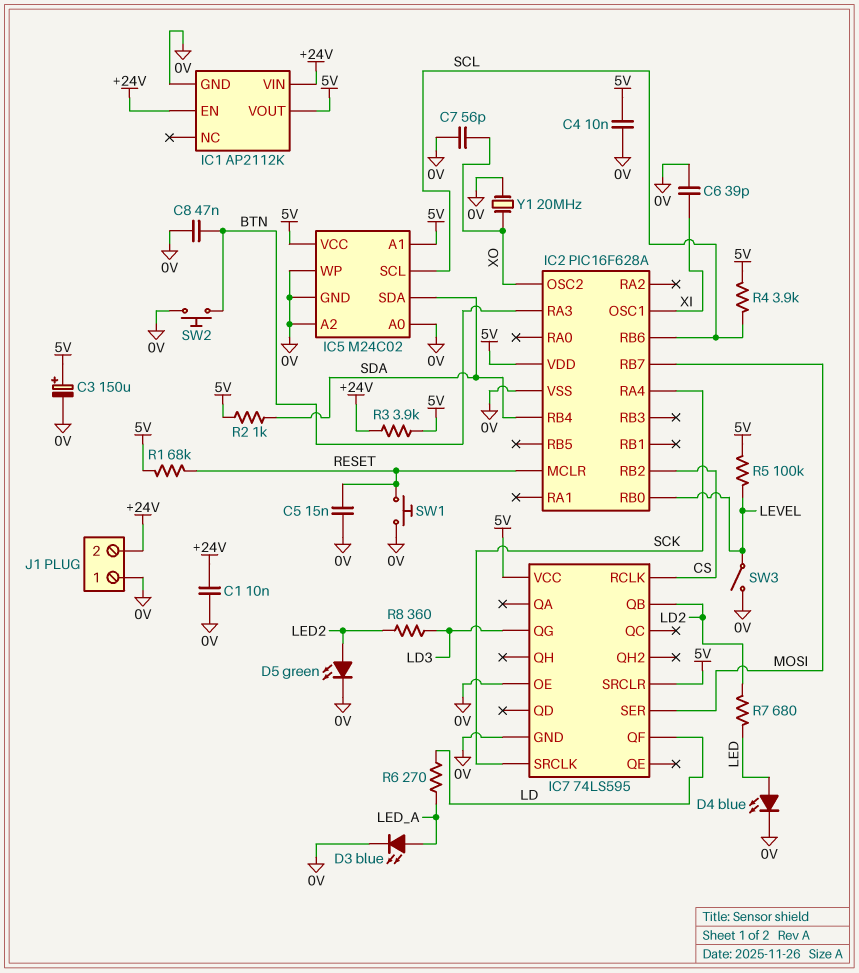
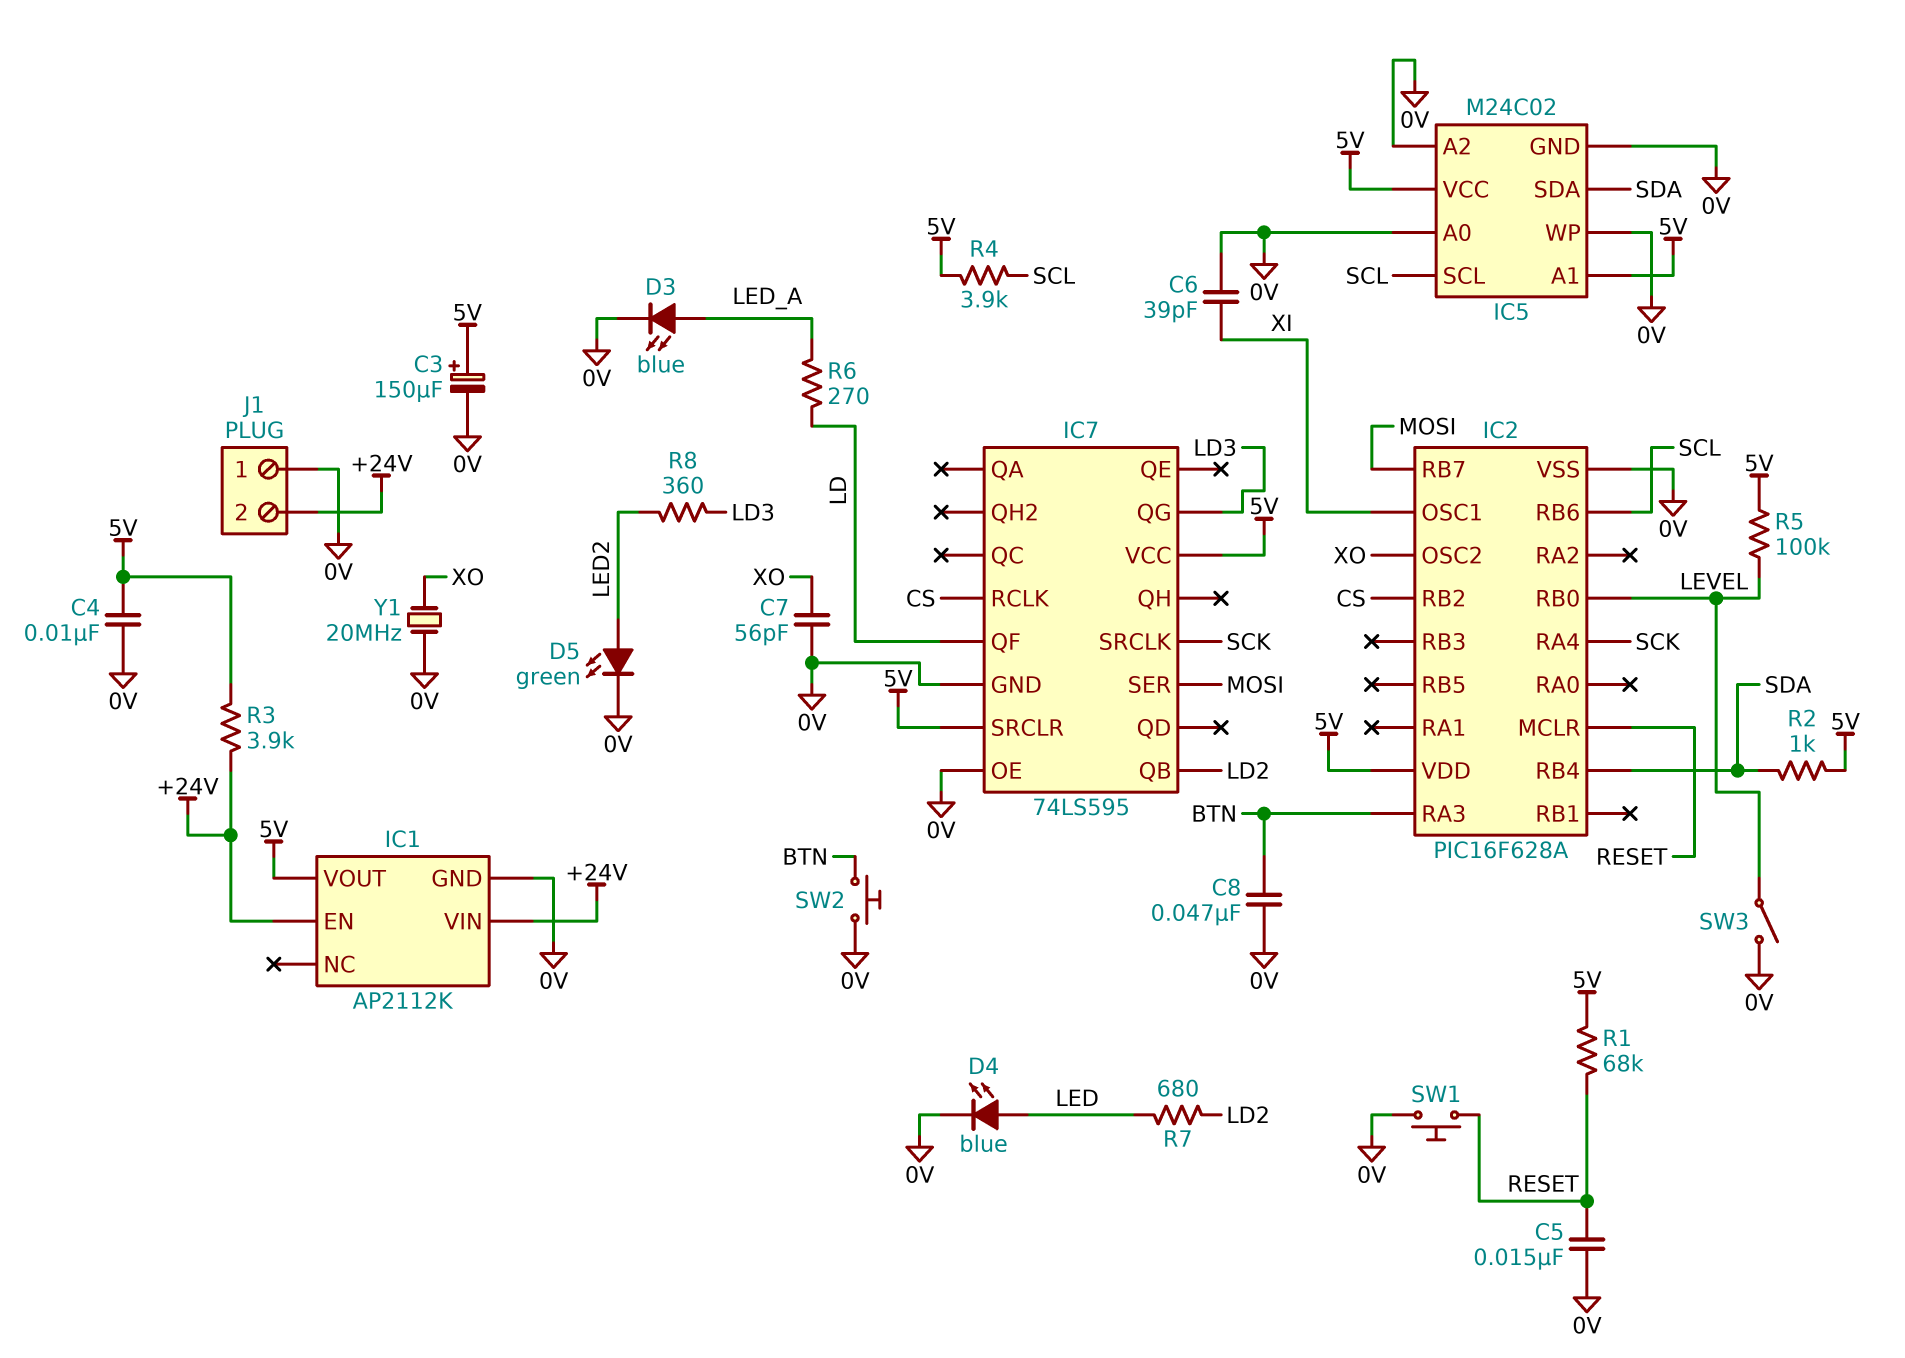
C1: 10nF (+24V, 0V) -> none

